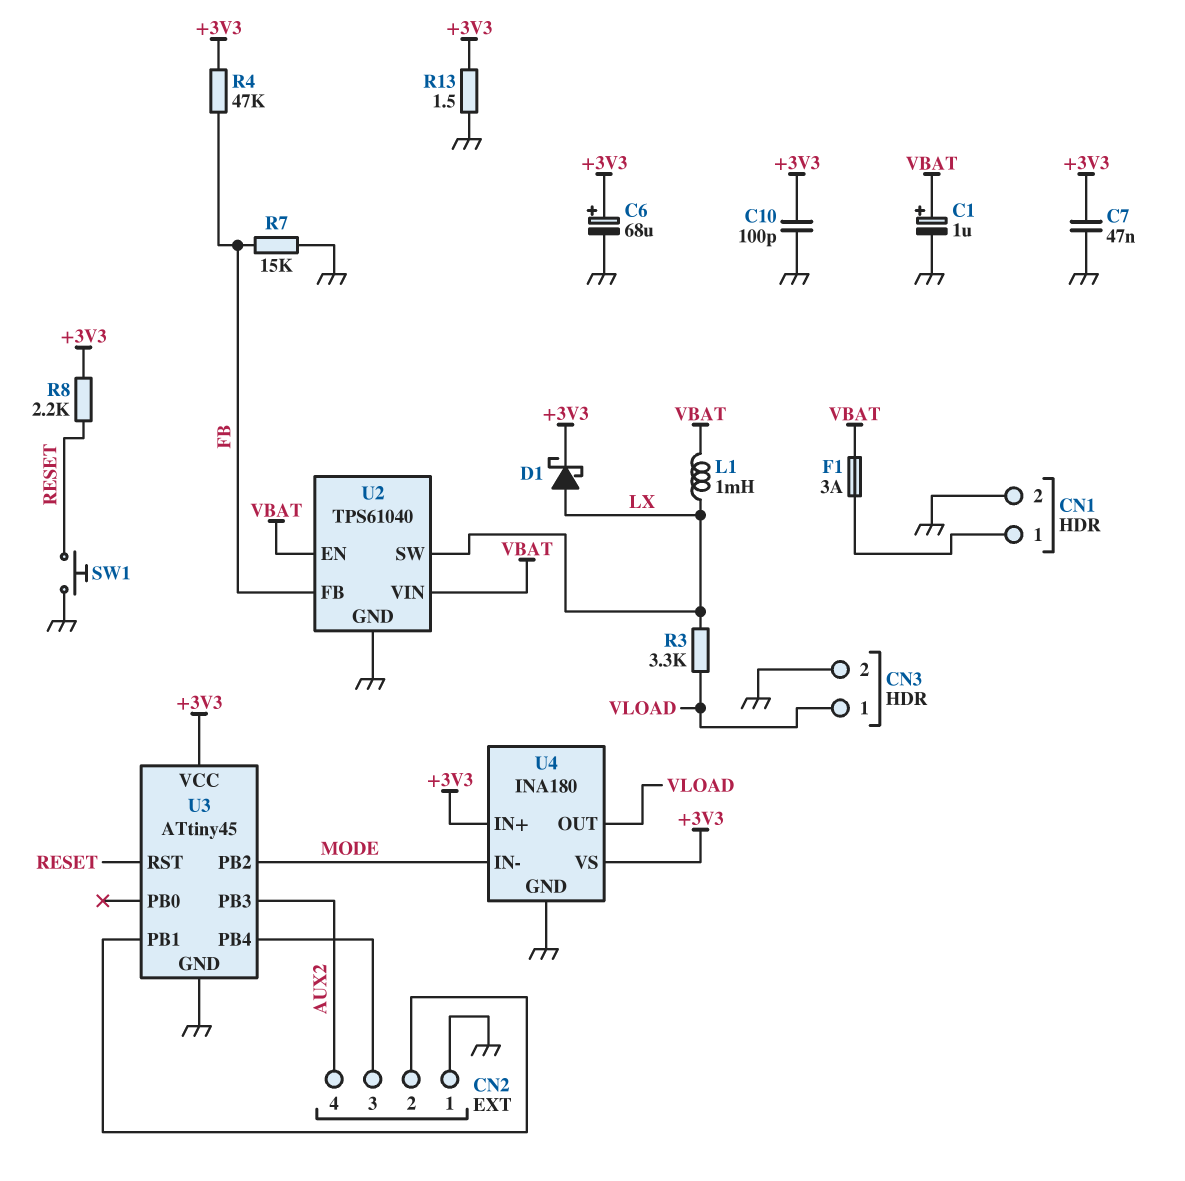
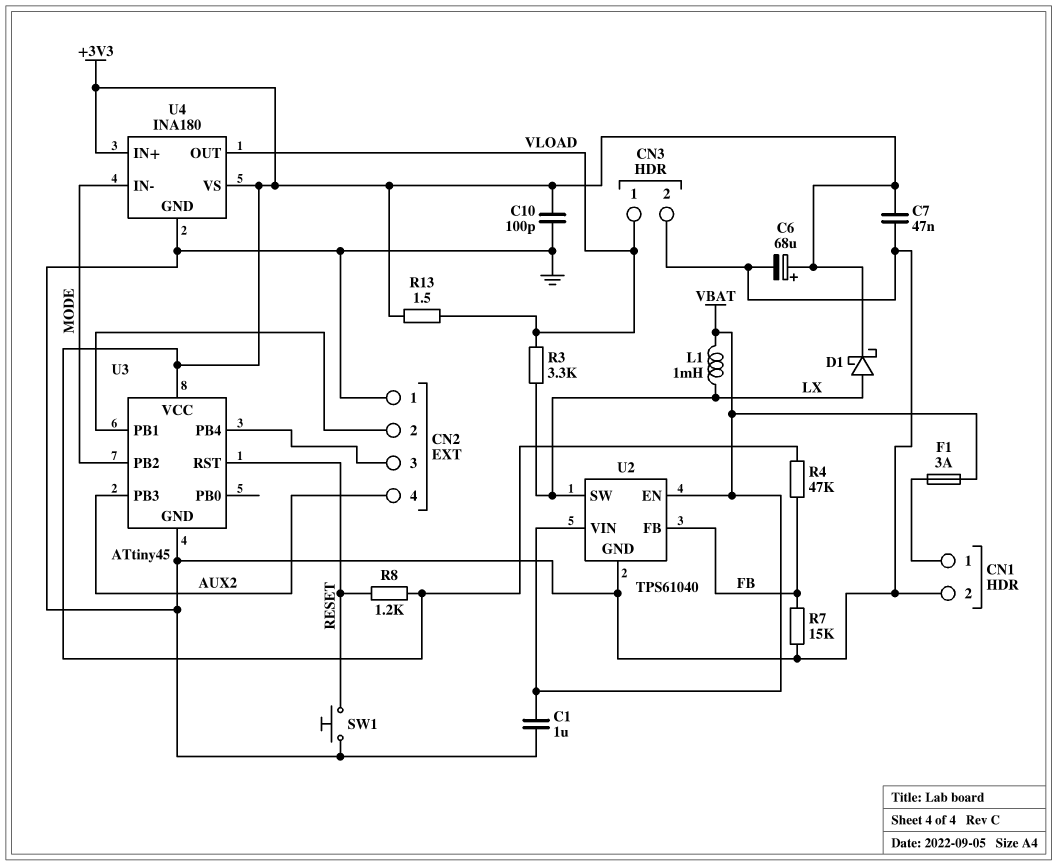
C1: 1uF (plus VBAT, minus GND) -> 1uF (GND, VBAT)
R8: 2.2k (+3V3, RESET) -> 1.2k (+3V3, RESET)
R13: 1.5 (+3V3, GND) -> 1.5 (+3V3, VLOAD)

